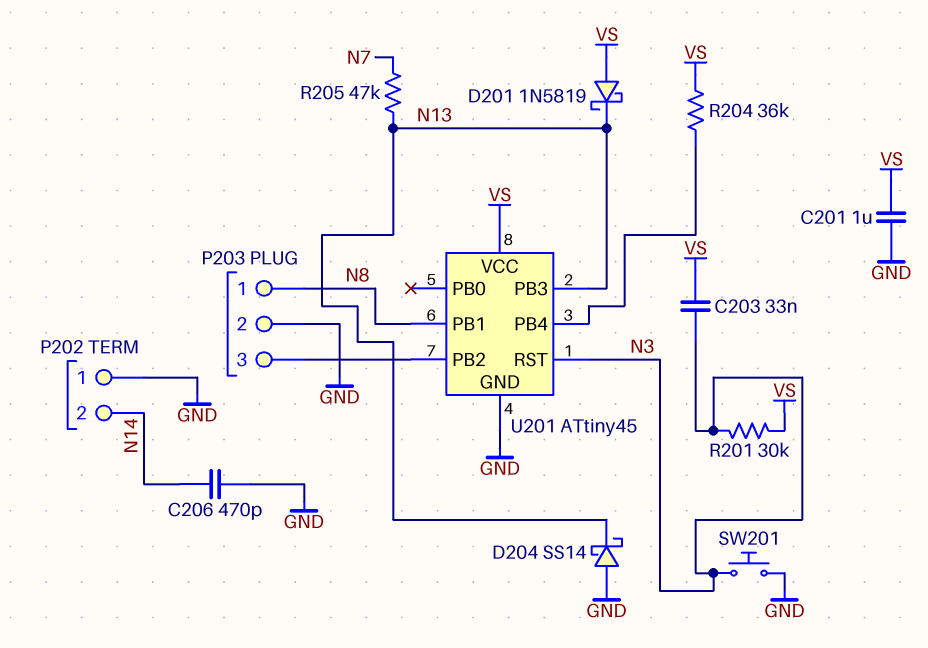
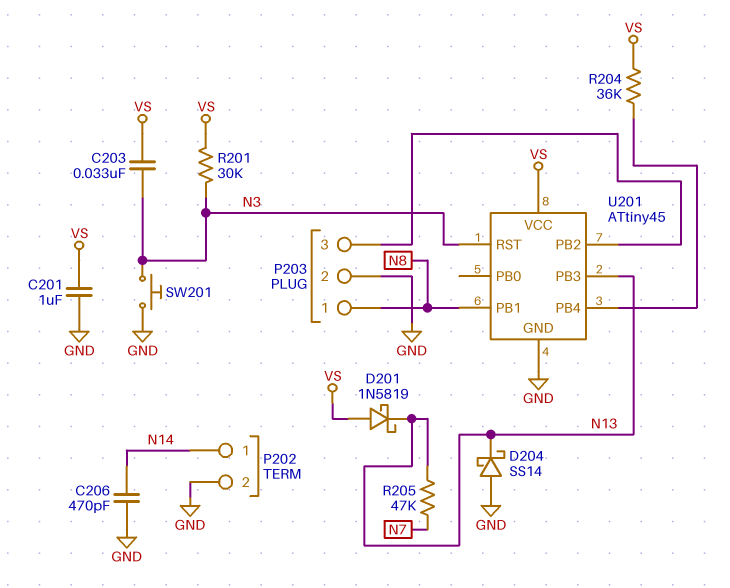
P202 pin 1: GND -> N14
P202 pin 2: N14 -> GND

